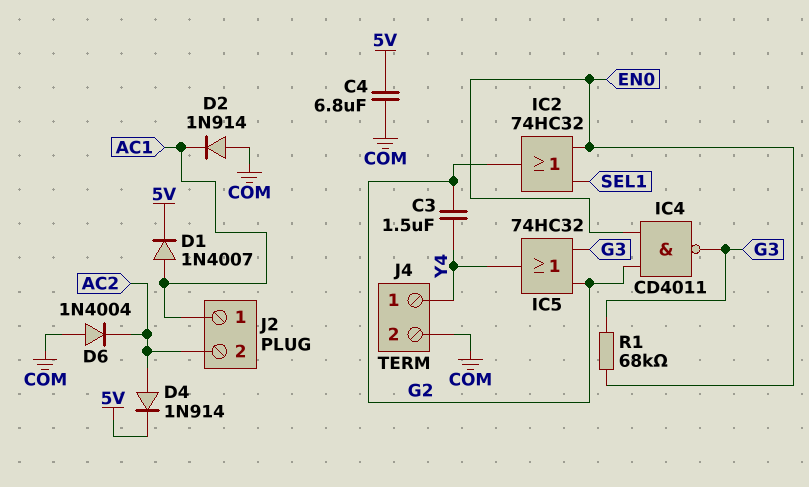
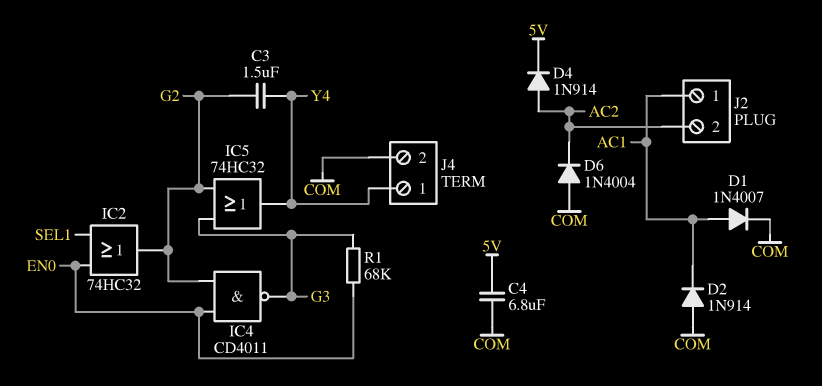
D1: diode 1N4007 (A AC1, K 5V) -> diode 1N4007 (A AC1, K COM)

